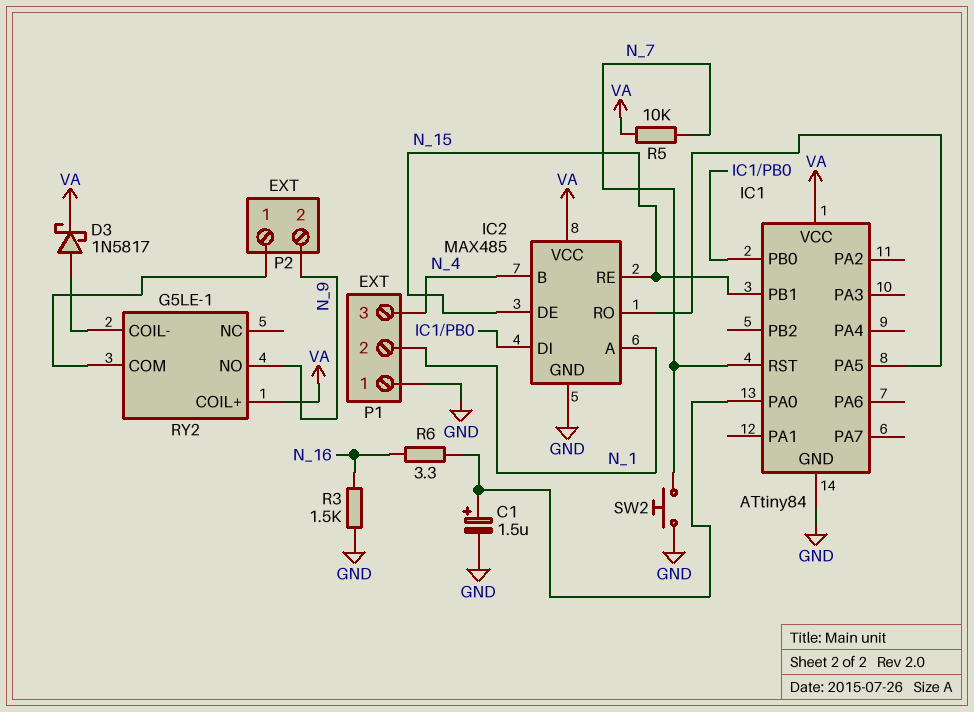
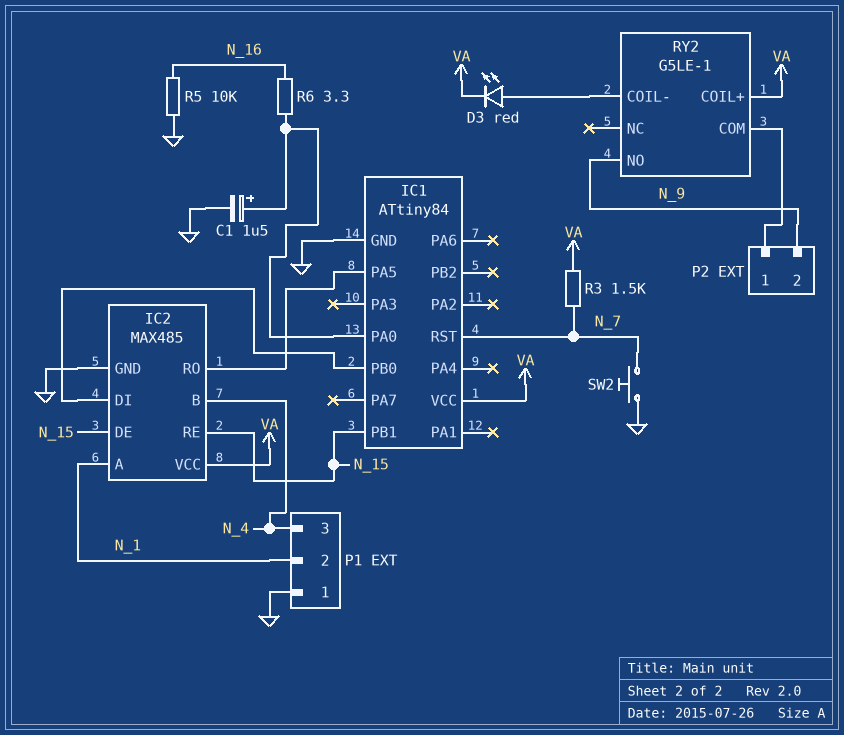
D3: schottky 1N5817 (A RY2/COIL-, K VA) -> LED red (A RY2/COIL-, K VA)
R3: 1.5k (GND, N_16) -> 1.5k (N_7, VA)
R5: 10k (N_7, VA) -> 10k (GND, N_16)

